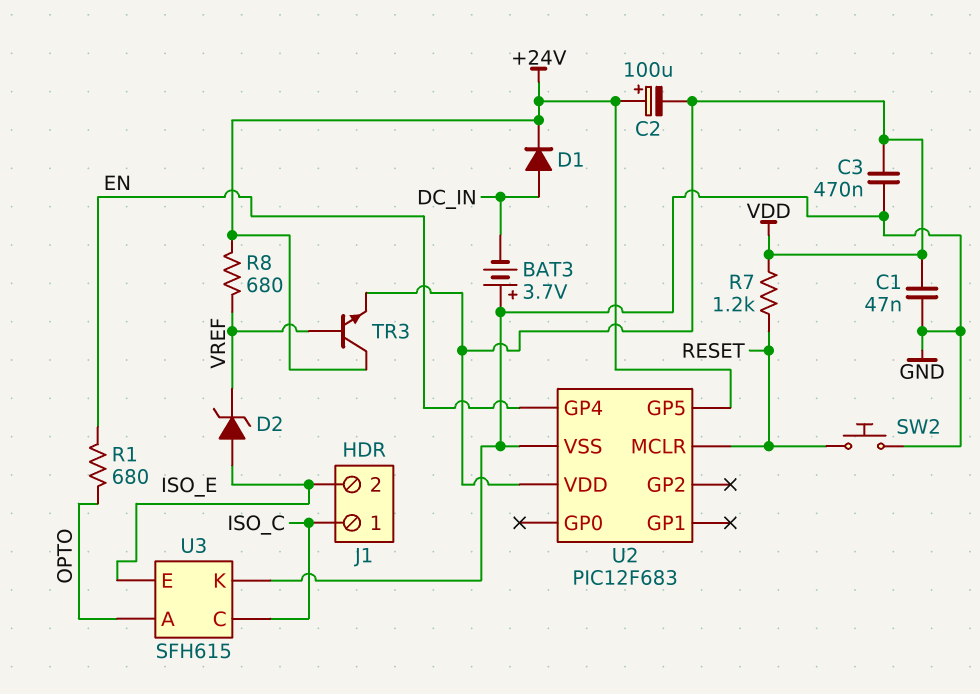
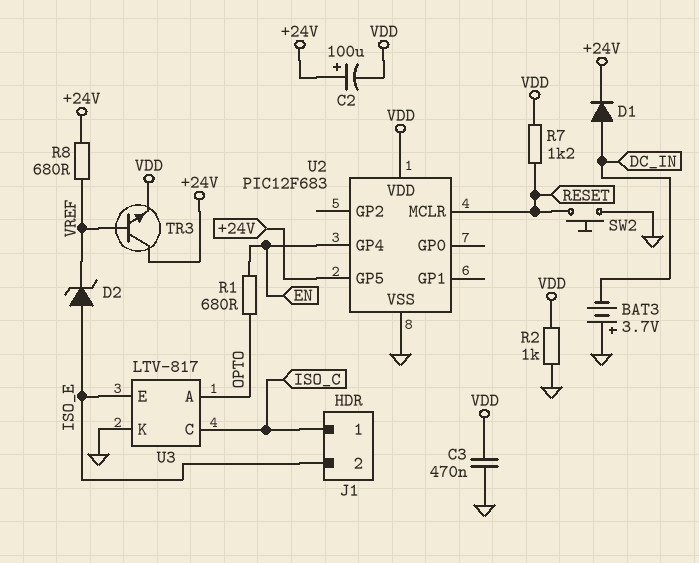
C1: 47nF (GND, VDD) -> none
R2: none -> 1k (GND, VDD)
U3: SFH615 -> LTV-817

